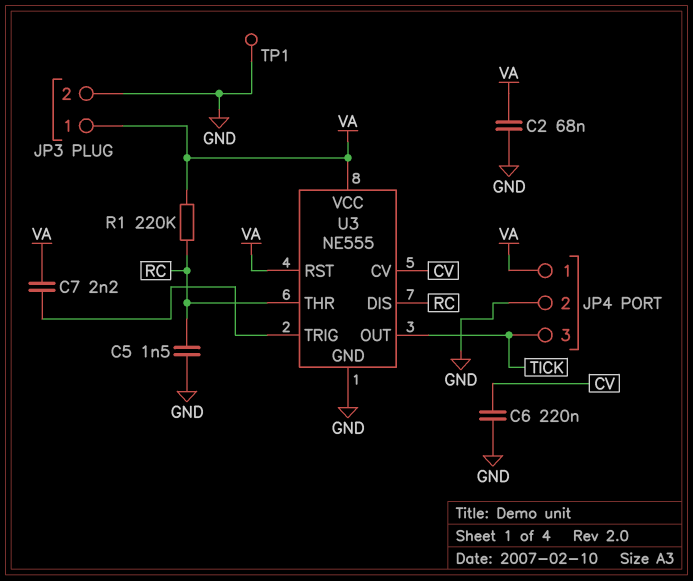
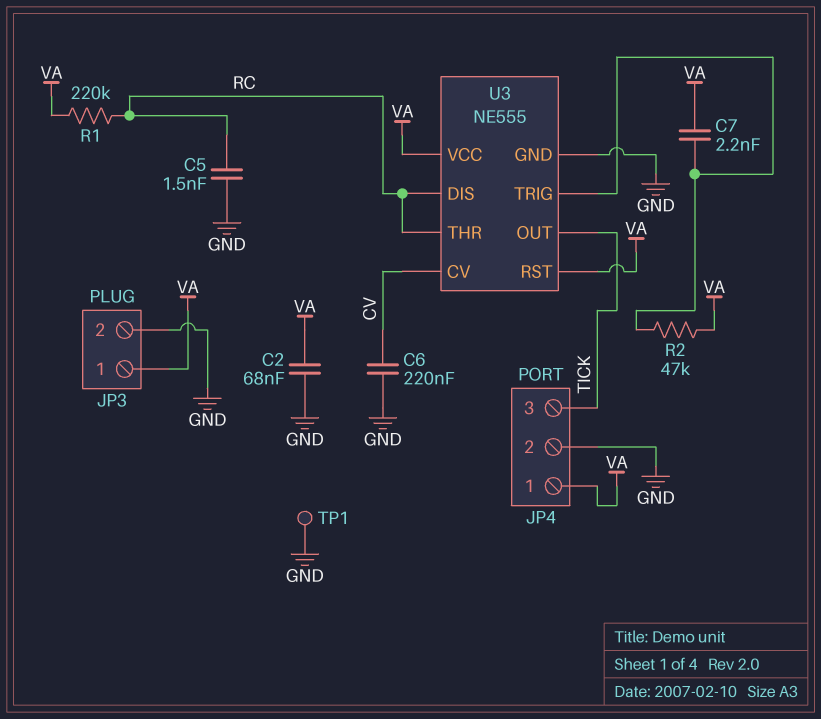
R2: none -> 47k (U3/TRIG, VA)

